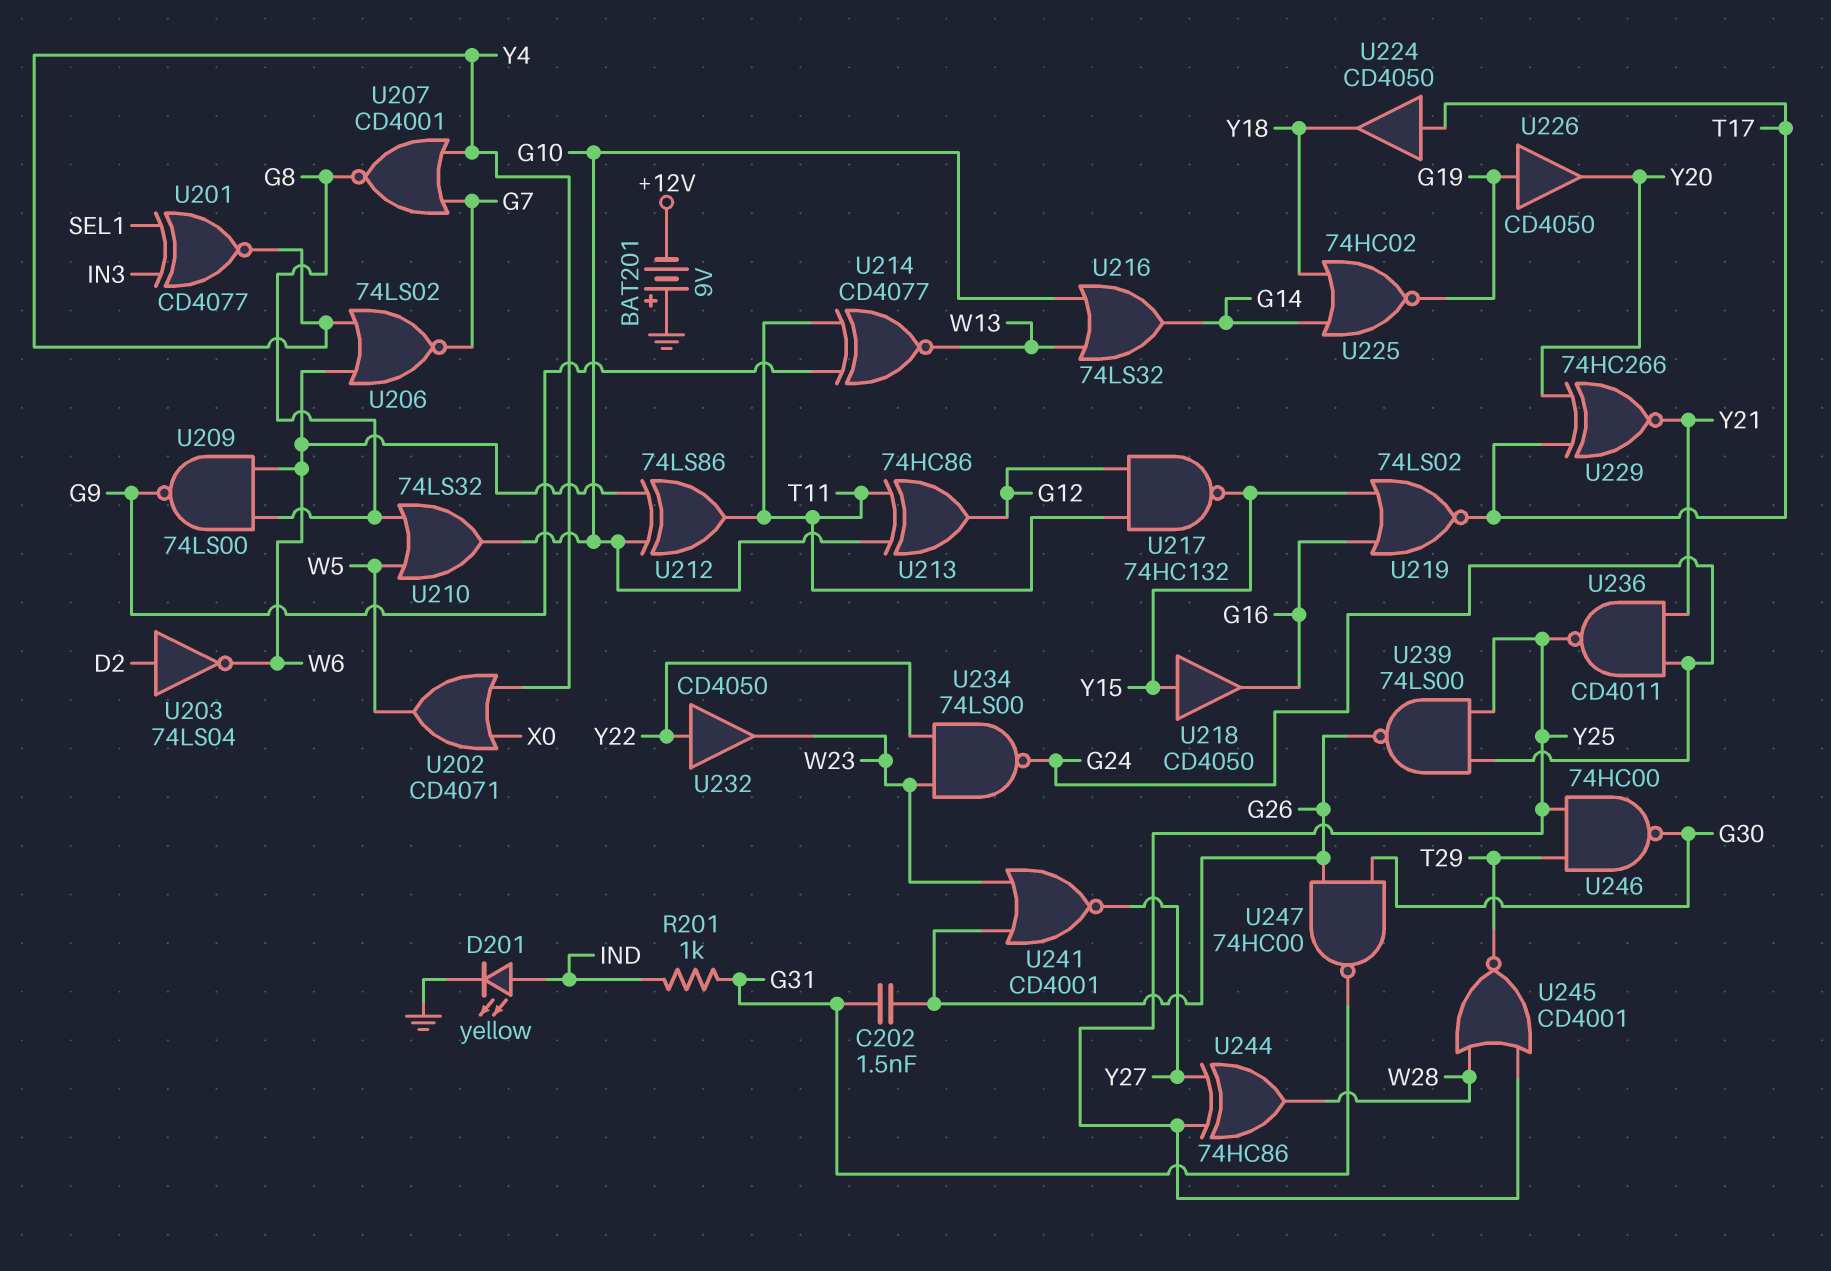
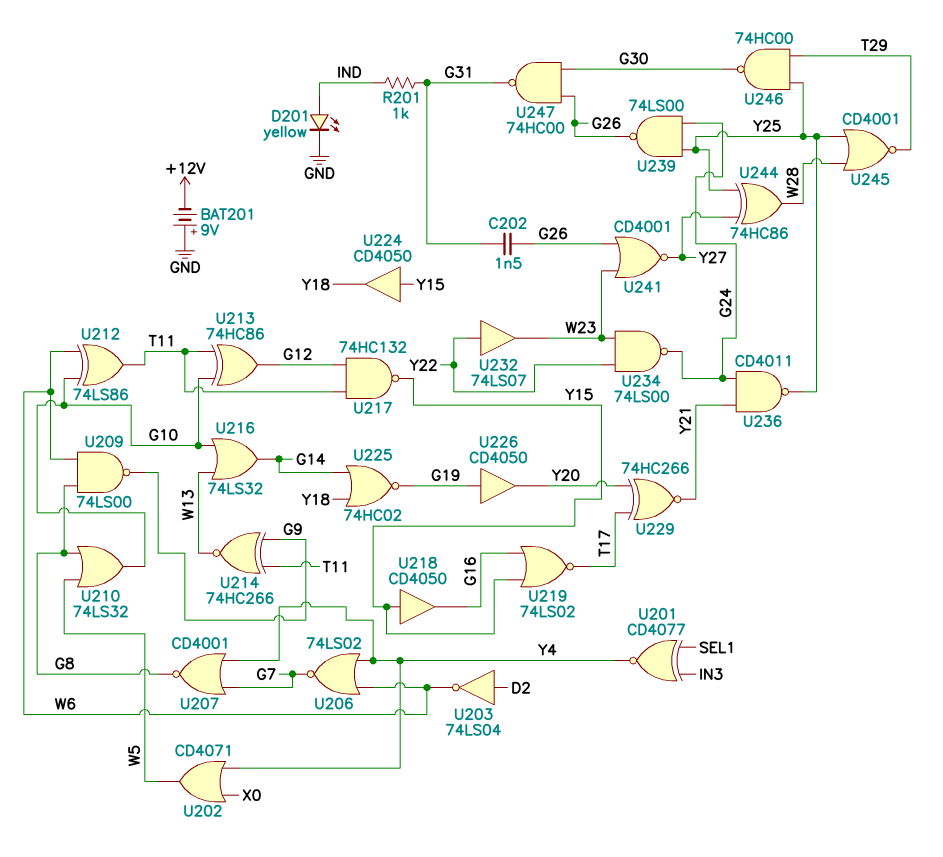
U214: XNOR CD4077 (in G9, in T11, out W13) -> XNOR 74HC266 (in G9, in T11, out W13)
U224: buffer CD4050 (in T17, out Y18) -> buffer CD4050 (in Y15, out Y18)
U232: buffer CD4050 (in Y22, out W23) -> buffer 74LS07 (in Y22, out W23)

